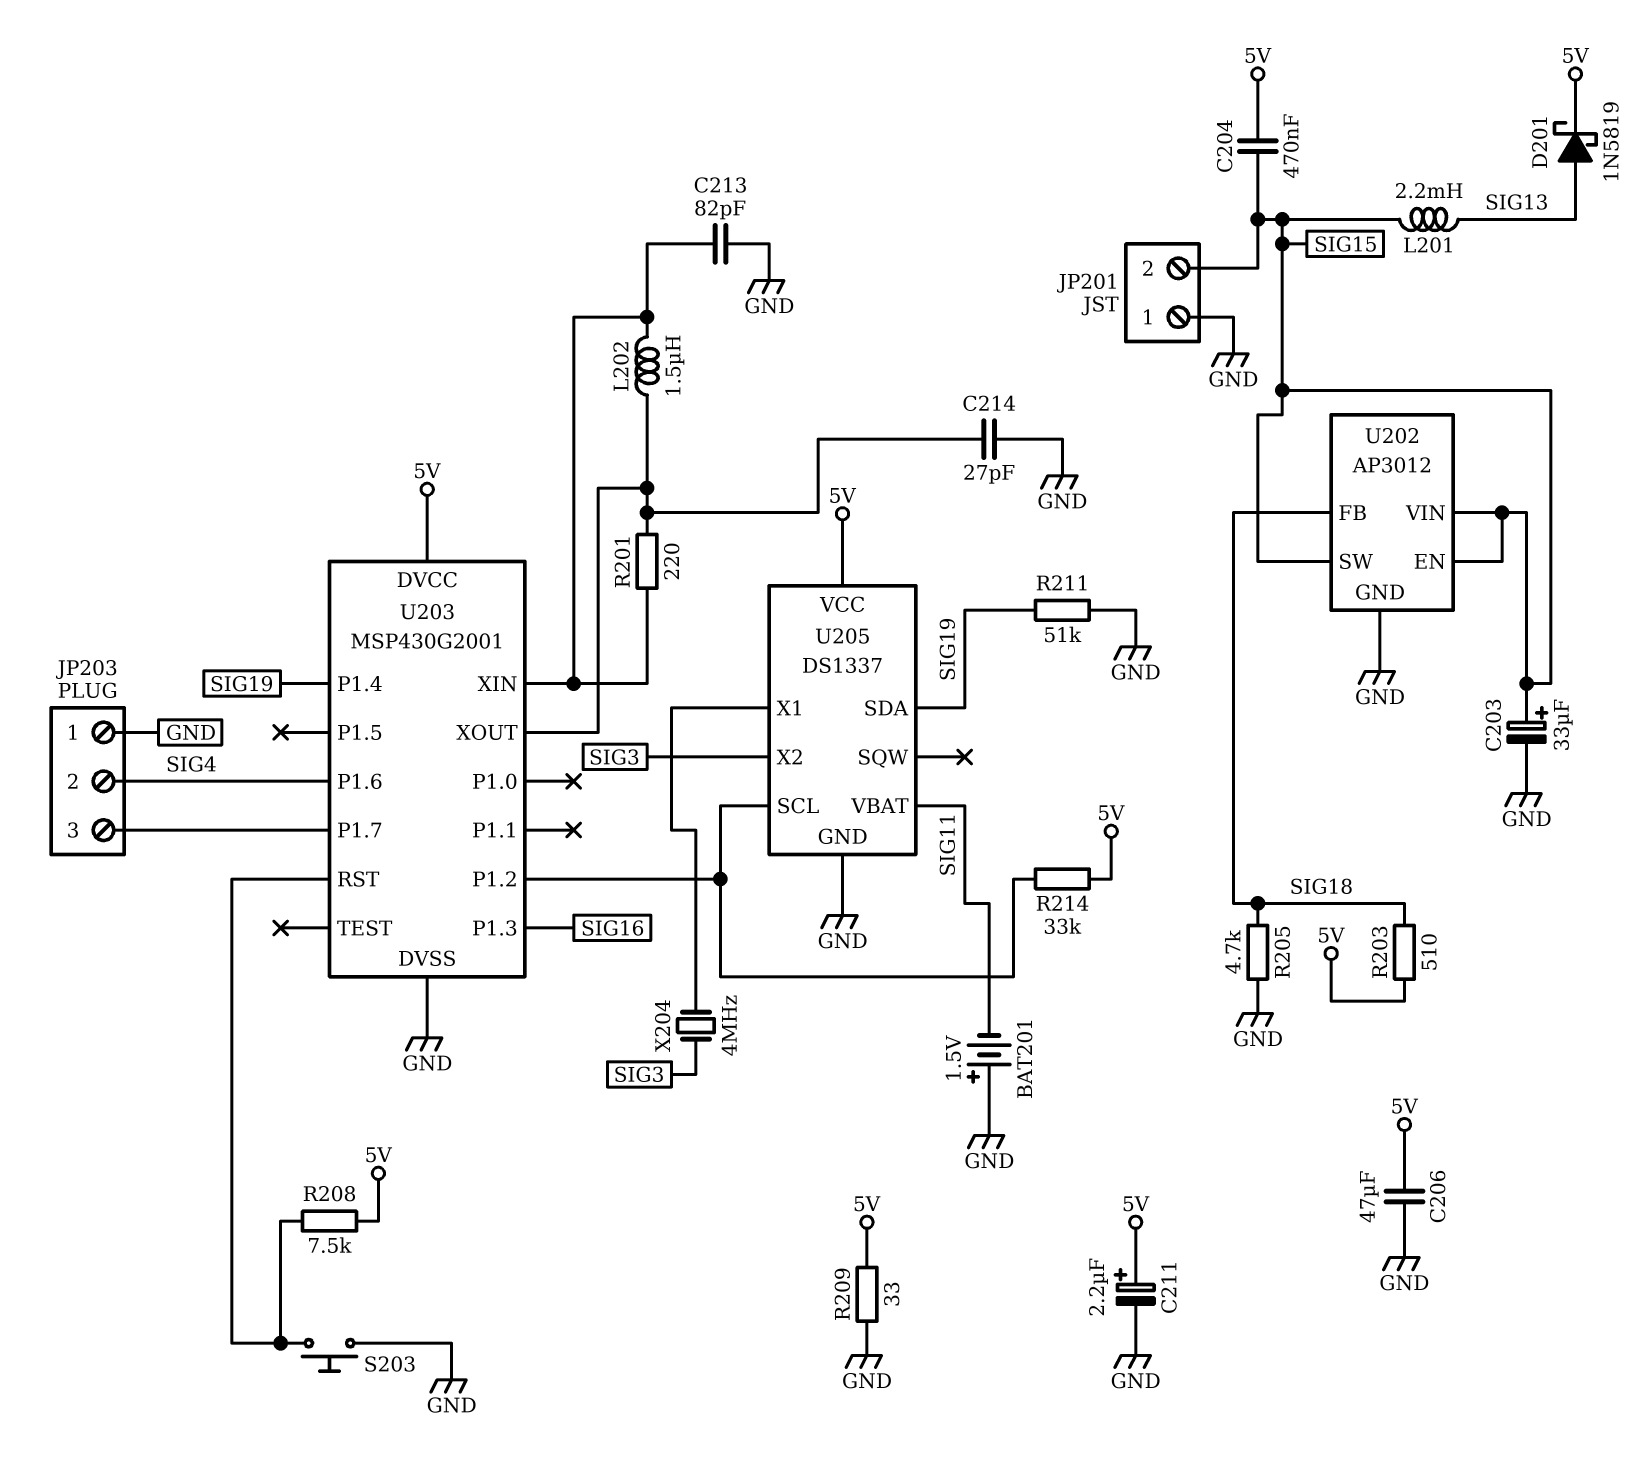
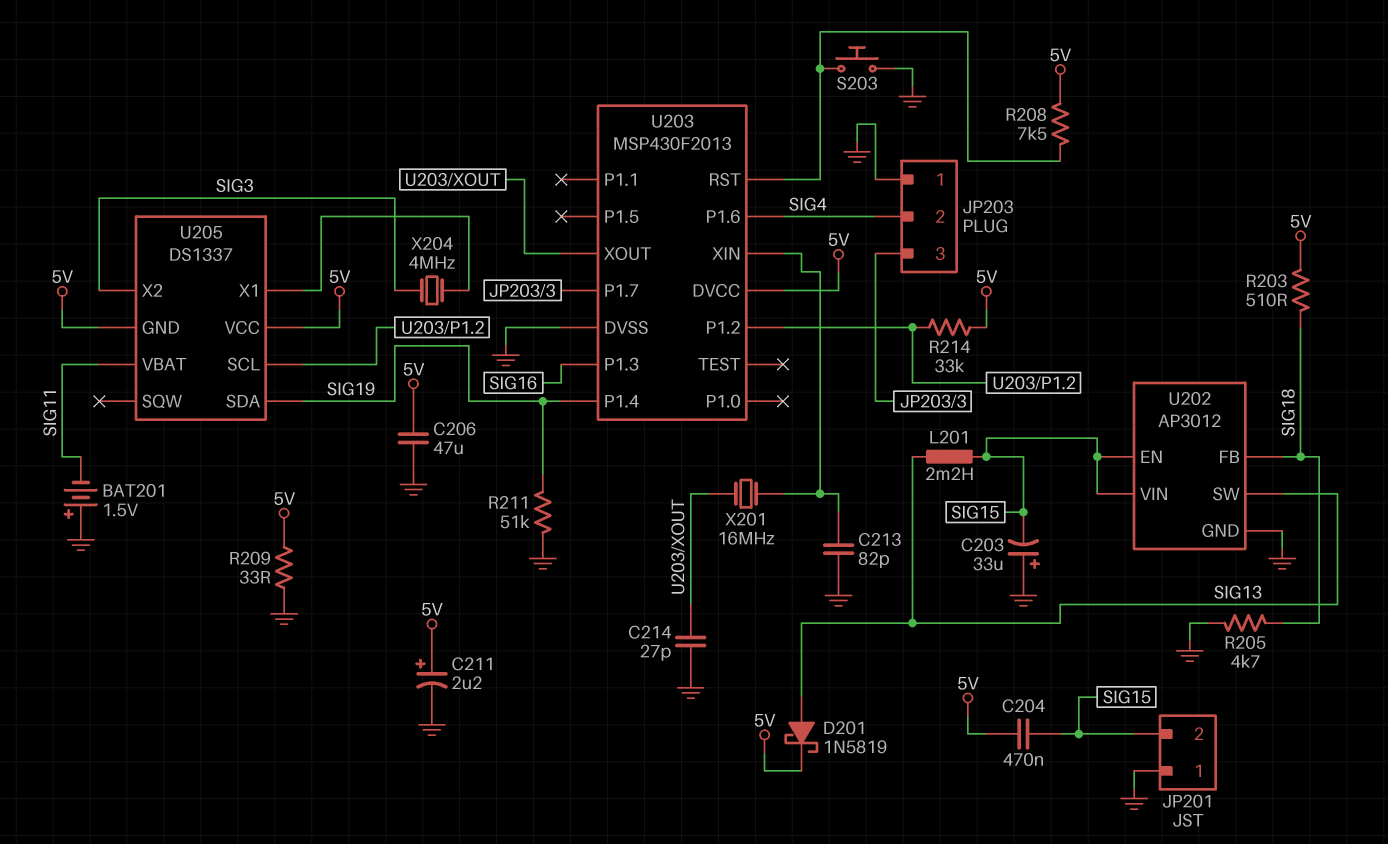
C203: 33uF (plus SIG15, minus GND) -> 33uF (plus GND, minus SIG15)
L202: 1.5uH (U203/XIN, U203/XOUT) -> none
R201: 220 (U203/XIN, U203/XOUT) -> none
U202 pin SW: SIG15 -> SIG13
U203: MSP430G2001 -> MSP430F2013
U205 pin GND: GND -> 5V
X201: none -> 16MHz (U203/XIN, U203/XOUT)

